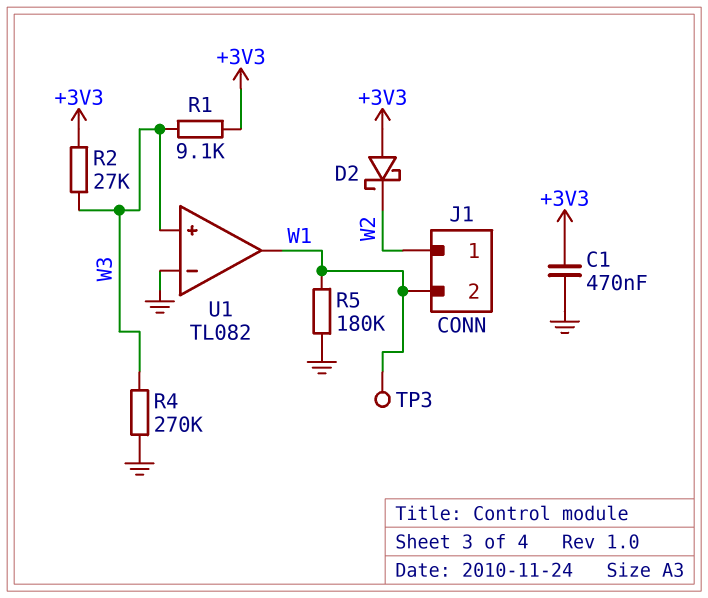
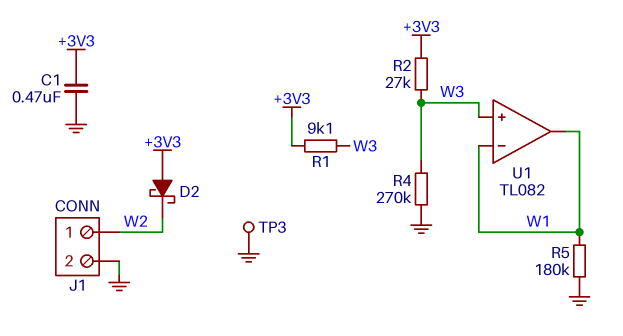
J1 pin 2: W1 -> GND
TP3: test point (W1) -> test point (GND)
U1 pin in-: GND -> W1

